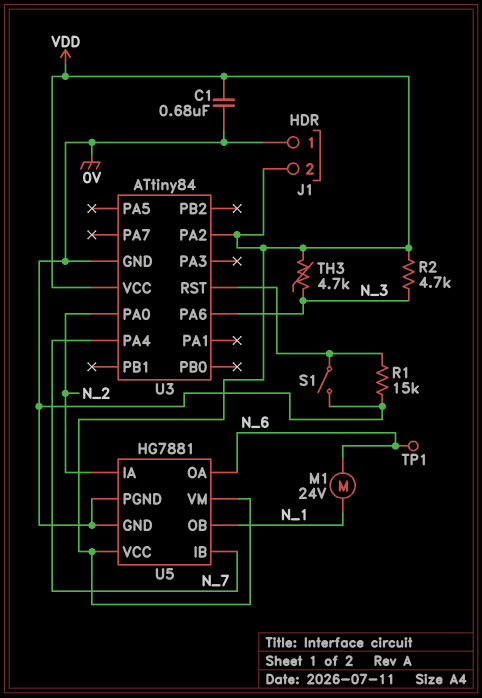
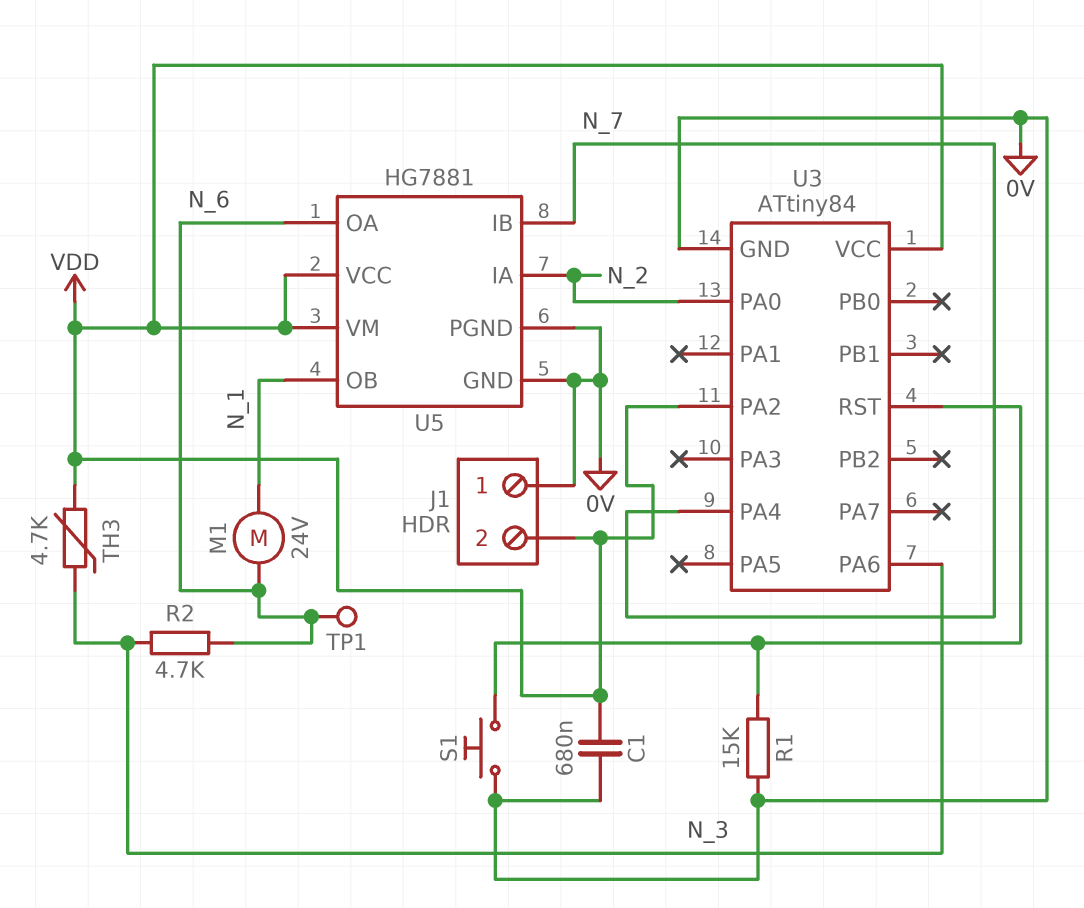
R2: 4.7k (N_3, VDD) -> 4.7k (N_3, N_6)
S1: switch (0V, U3/RST) -> button (0V, U3/RST)

